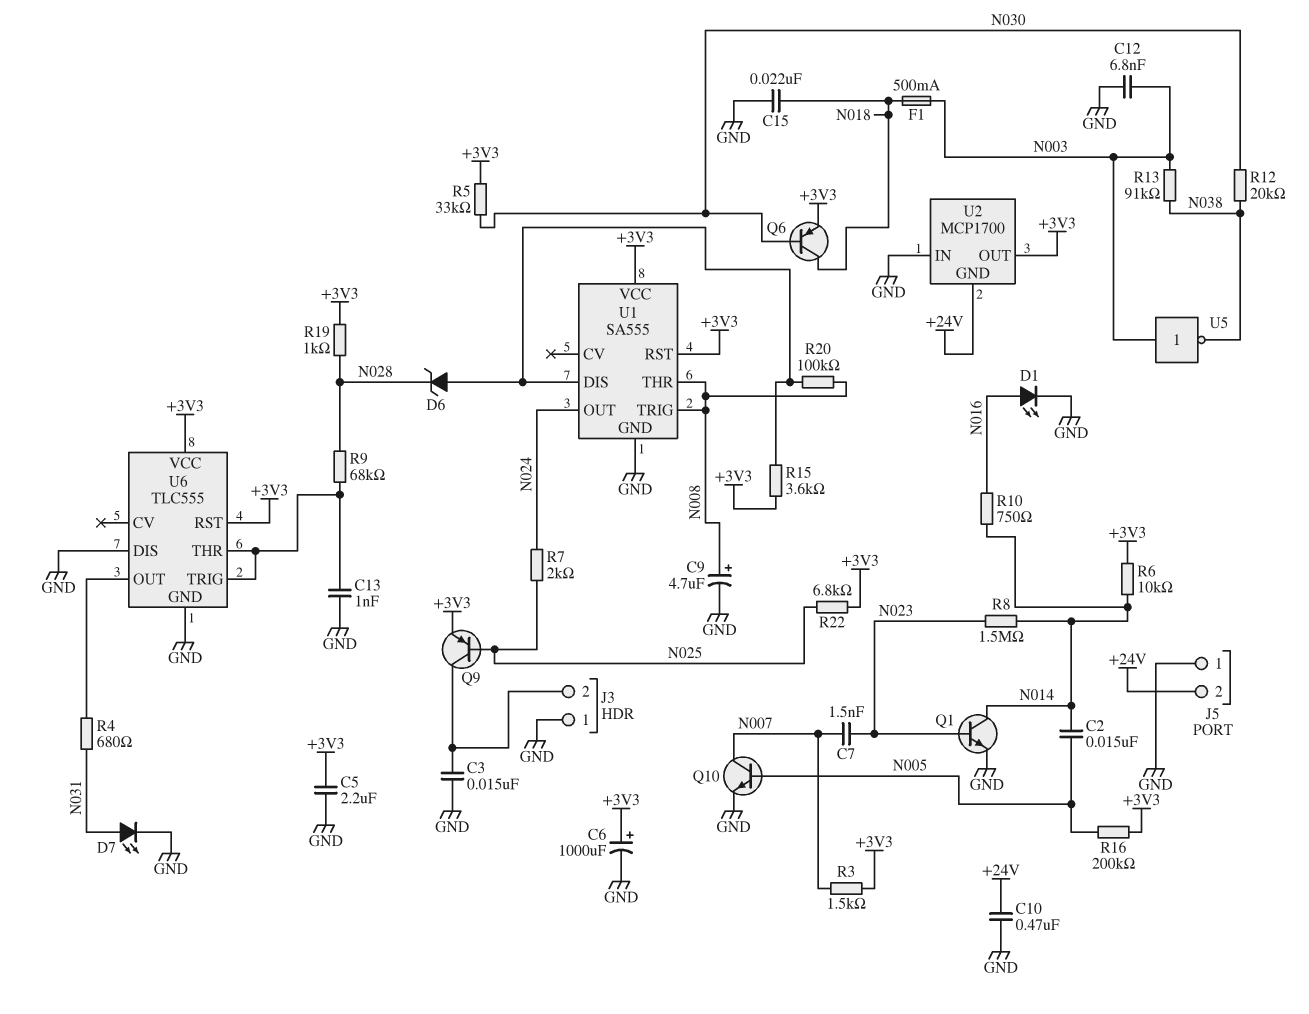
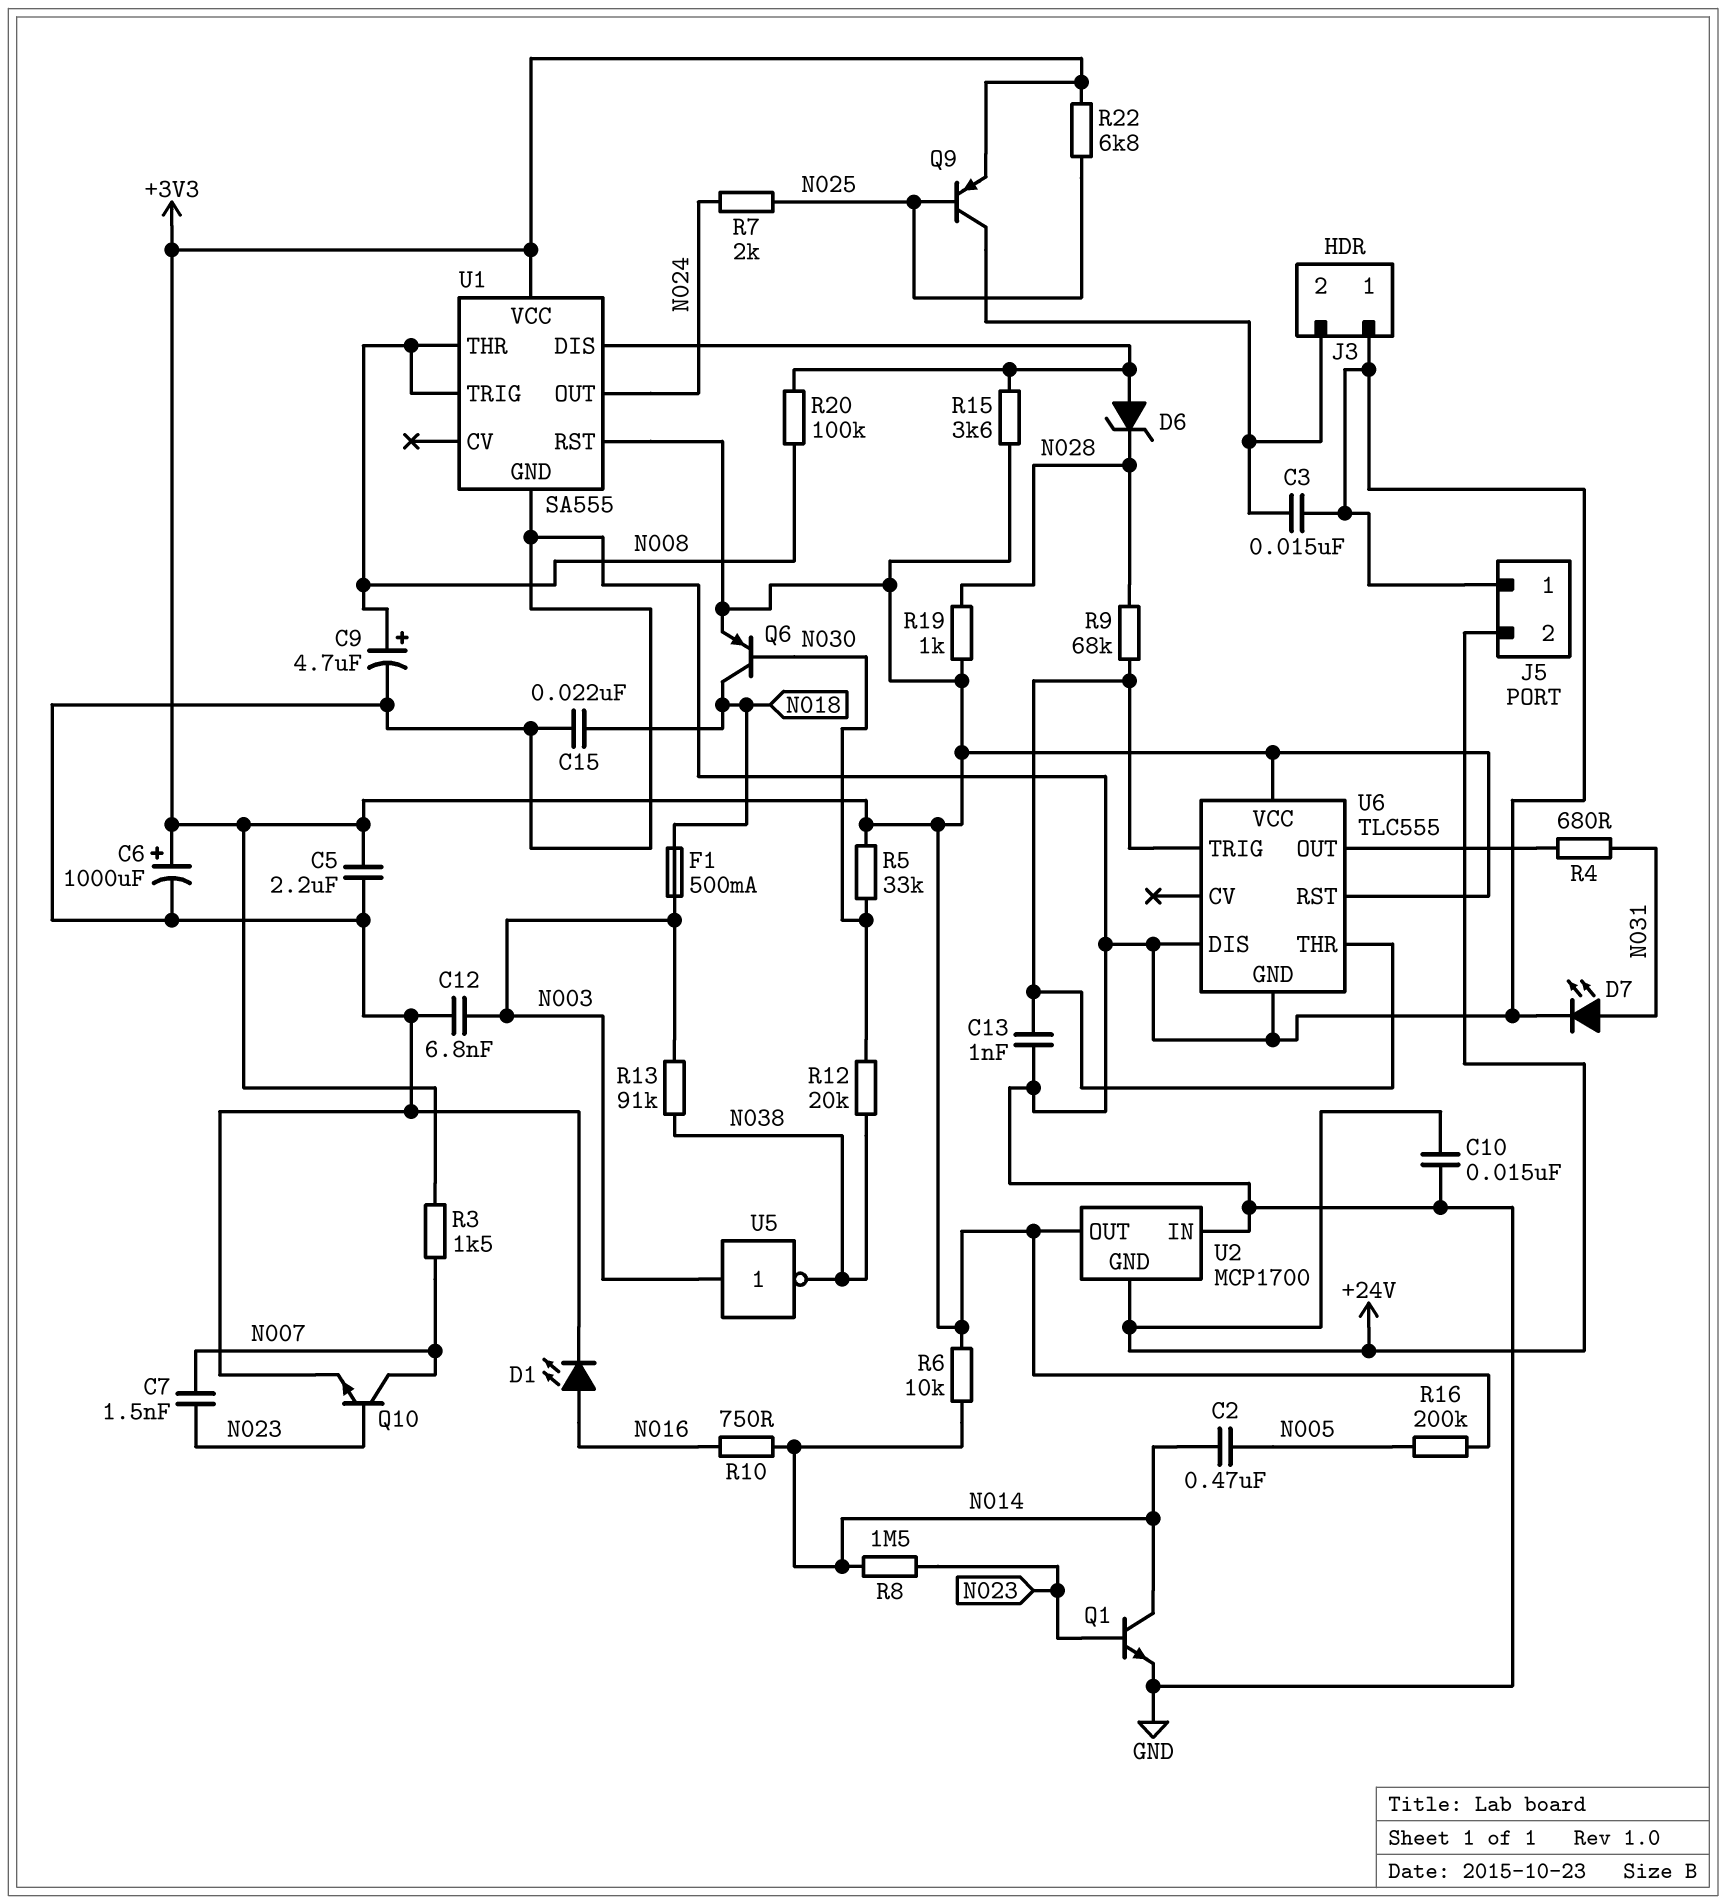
C2: 15nF (N005, N014) -> 470nF (N005, N014)
C10: 470nF (+24V, GND) -> 15nF (+24V, GND)
Q10: NPN (B N005, C N007, E GND) -> NPN (B N023, C N007, E GND)

